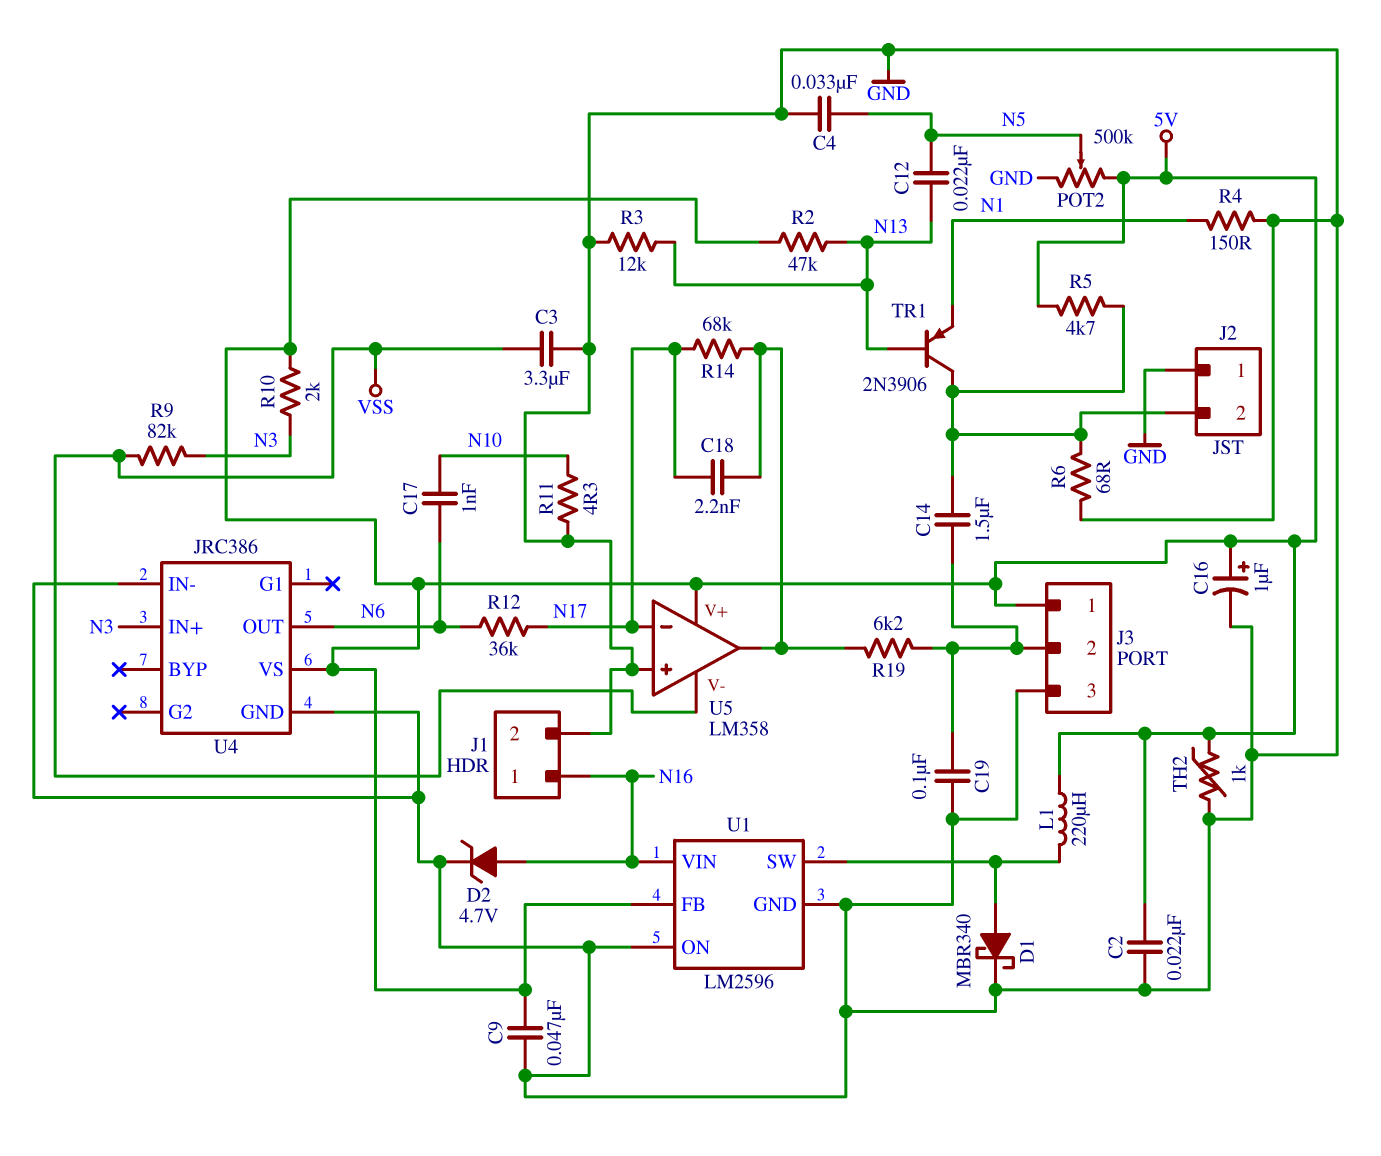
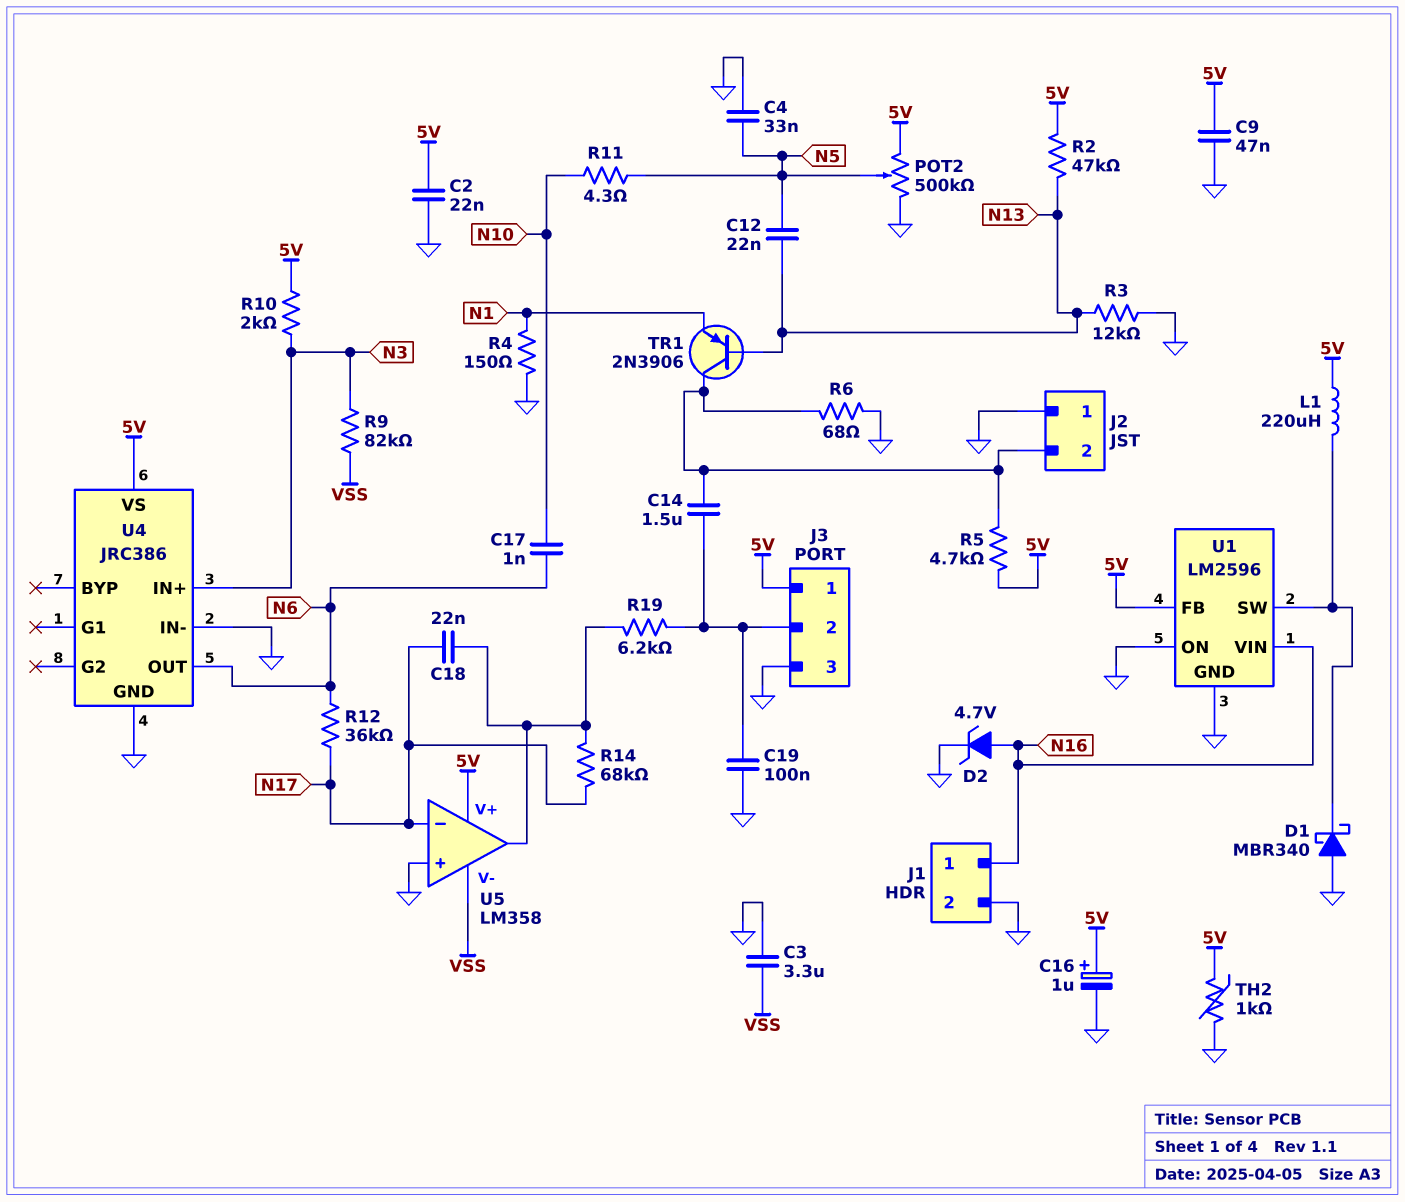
C18: 2.2nF (N17, U5/out) -> 22nF (N17, U5/out)
D1: schottky MBR340 (A U1/SW, K GND) -> schottky MBR340 (A GND, K U1/SW)
R11: 4.3 (GND, N10) -> 4.3 (N5, N10)

